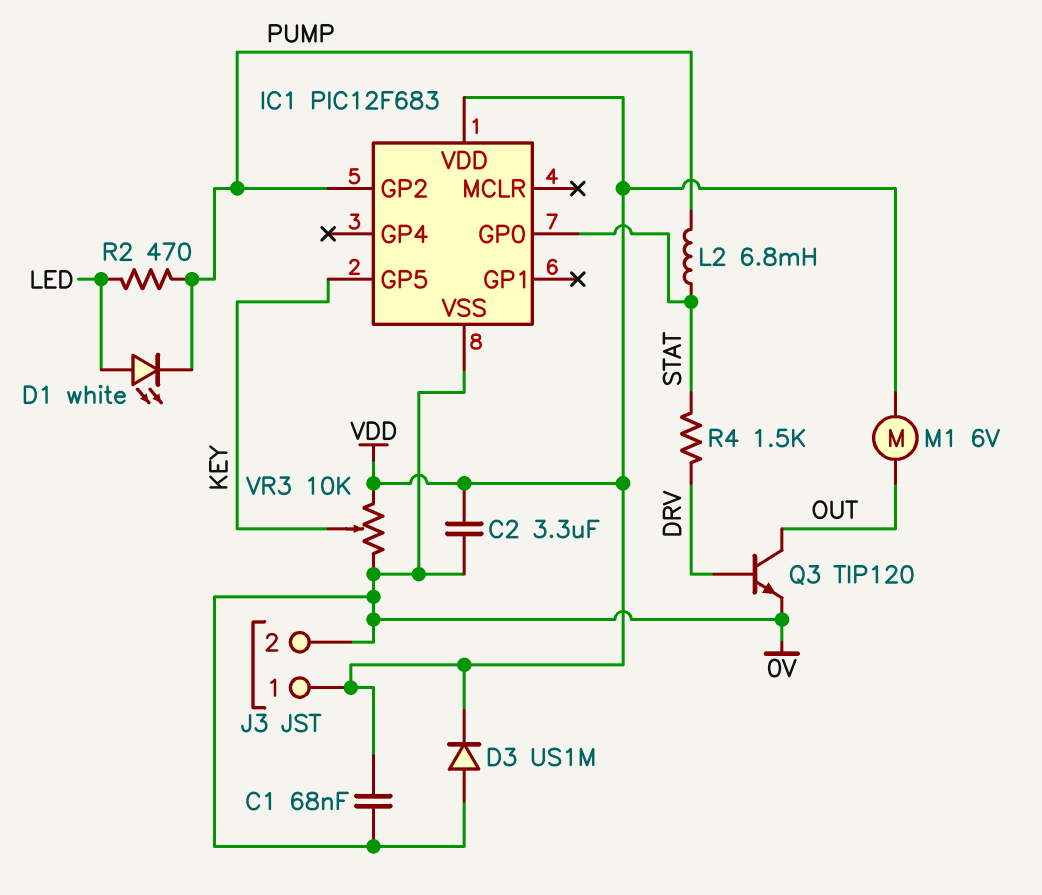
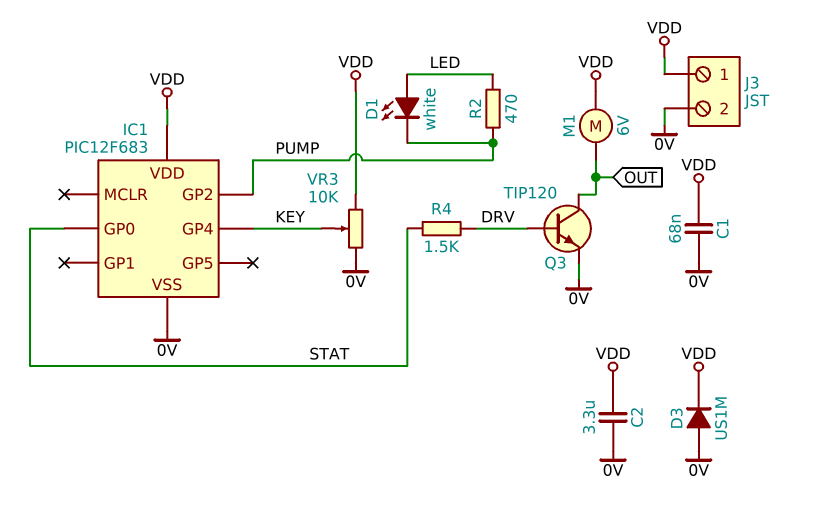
IC1 pin GP4: none -> KEY
IC1 pin GP5: KEY -> none
L2: 6.8mH (PUMP, STAT) -> none

